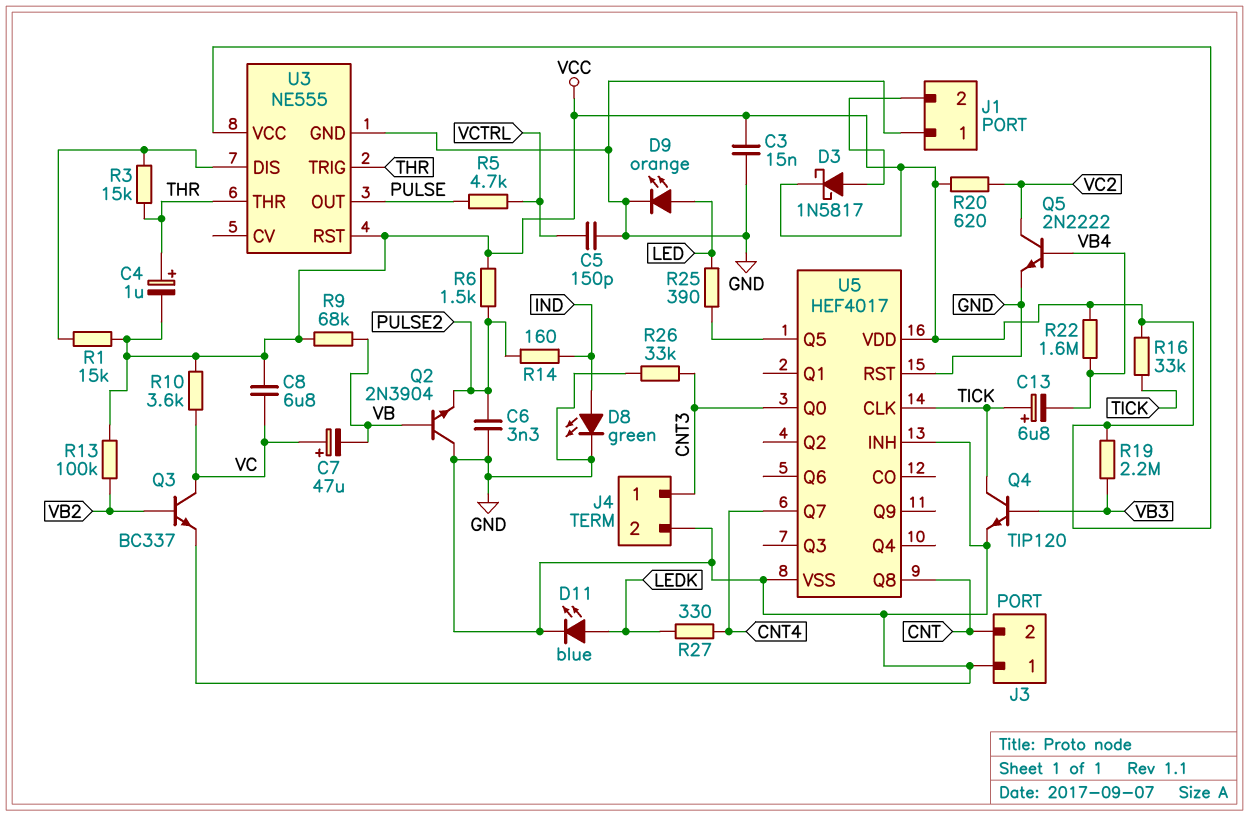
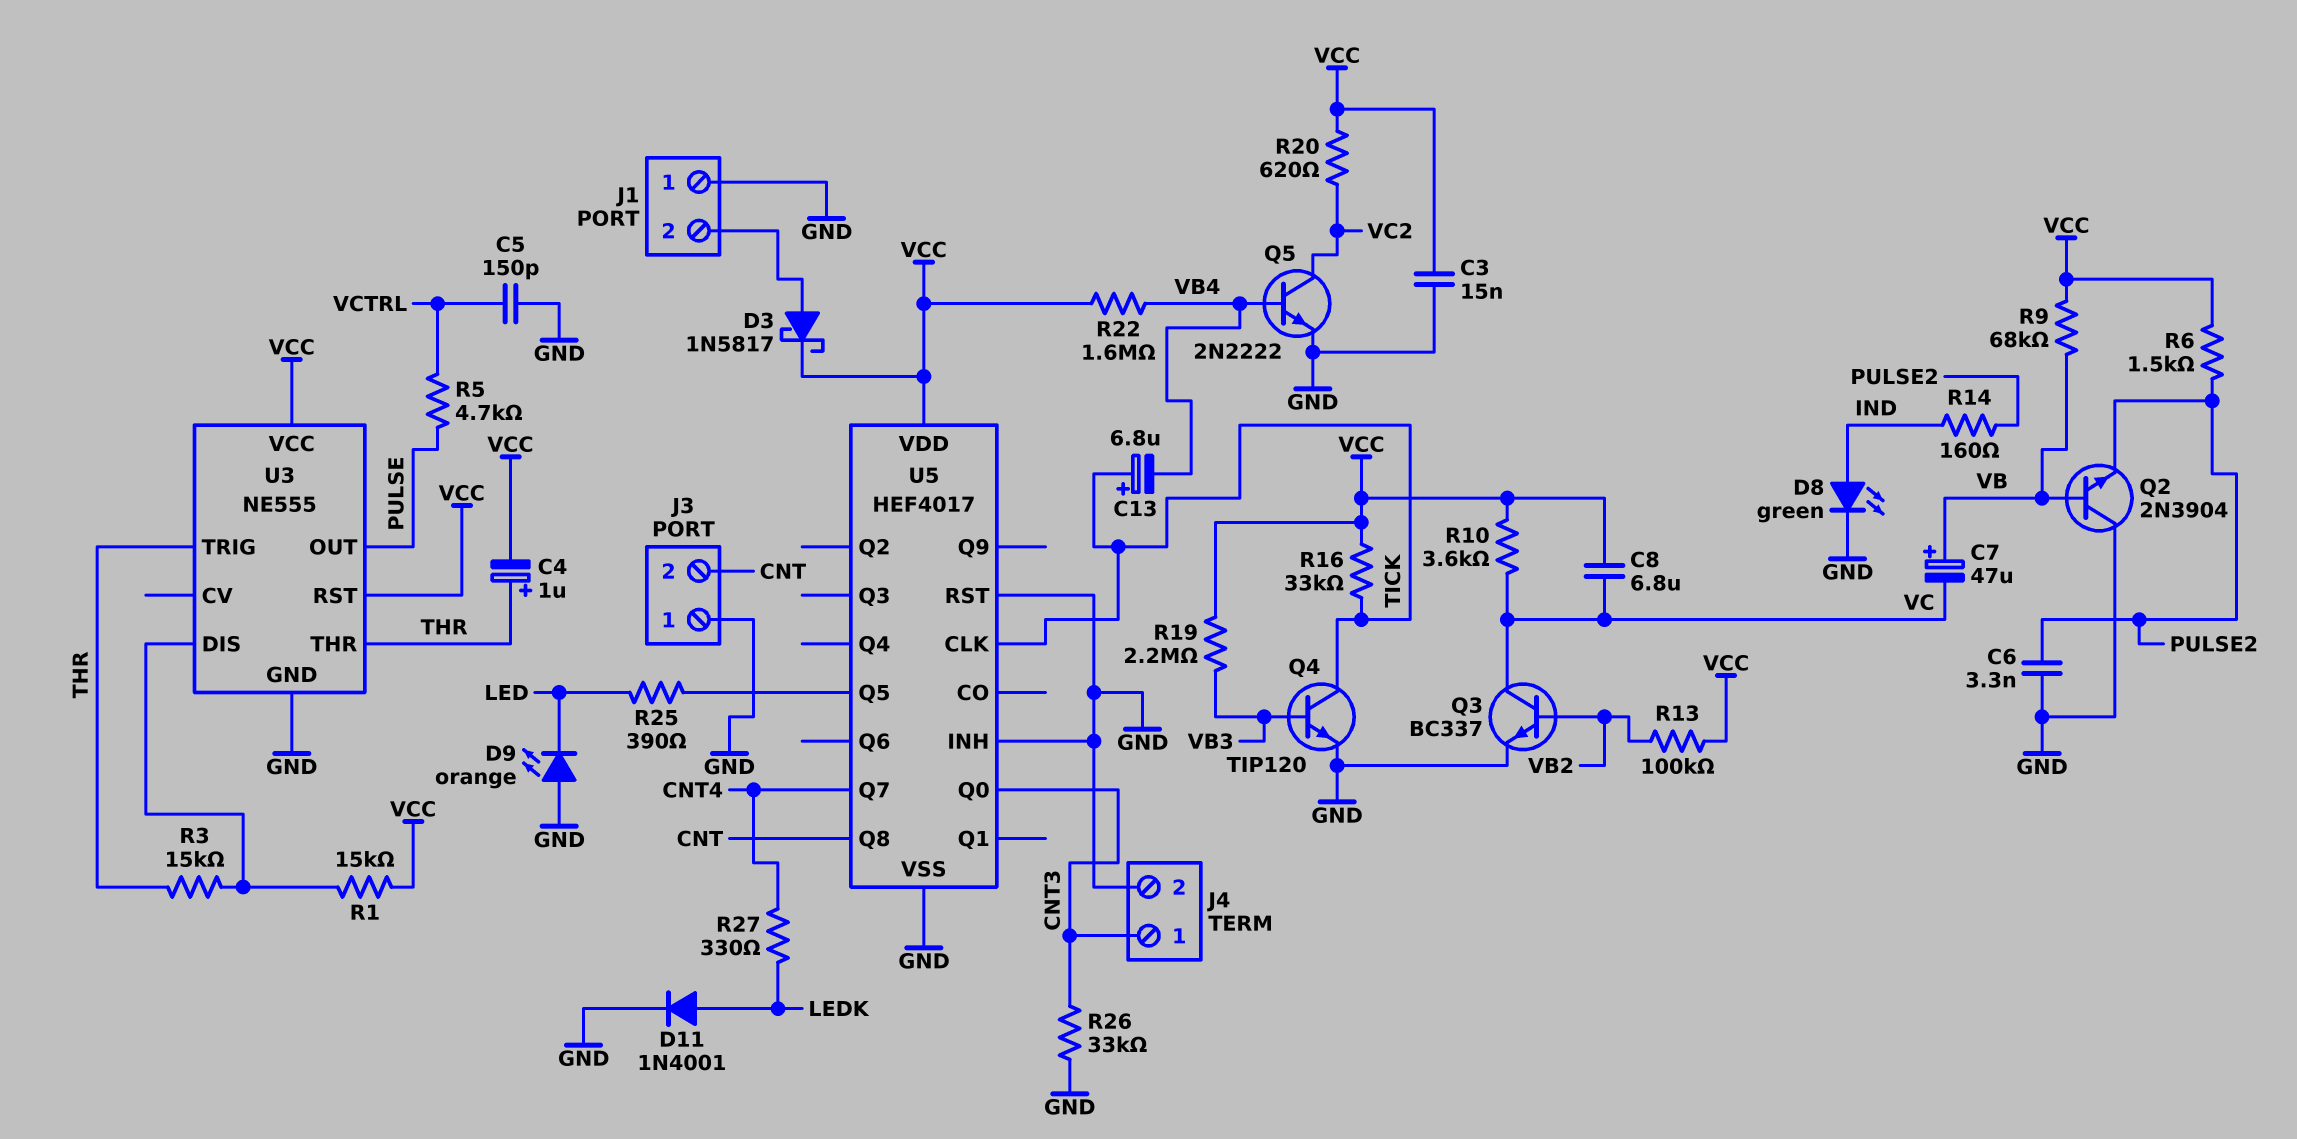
C7: 47uF (plus VC, minus VB) -> 47uF (plus VB, minus VC)
D9: LED orange (A LED, K GND) -> LED orange (A GND, K LED)
D11: LED blue (A LEDK, K GND) -> diode 1N4001 (A LEDK, K GND)

